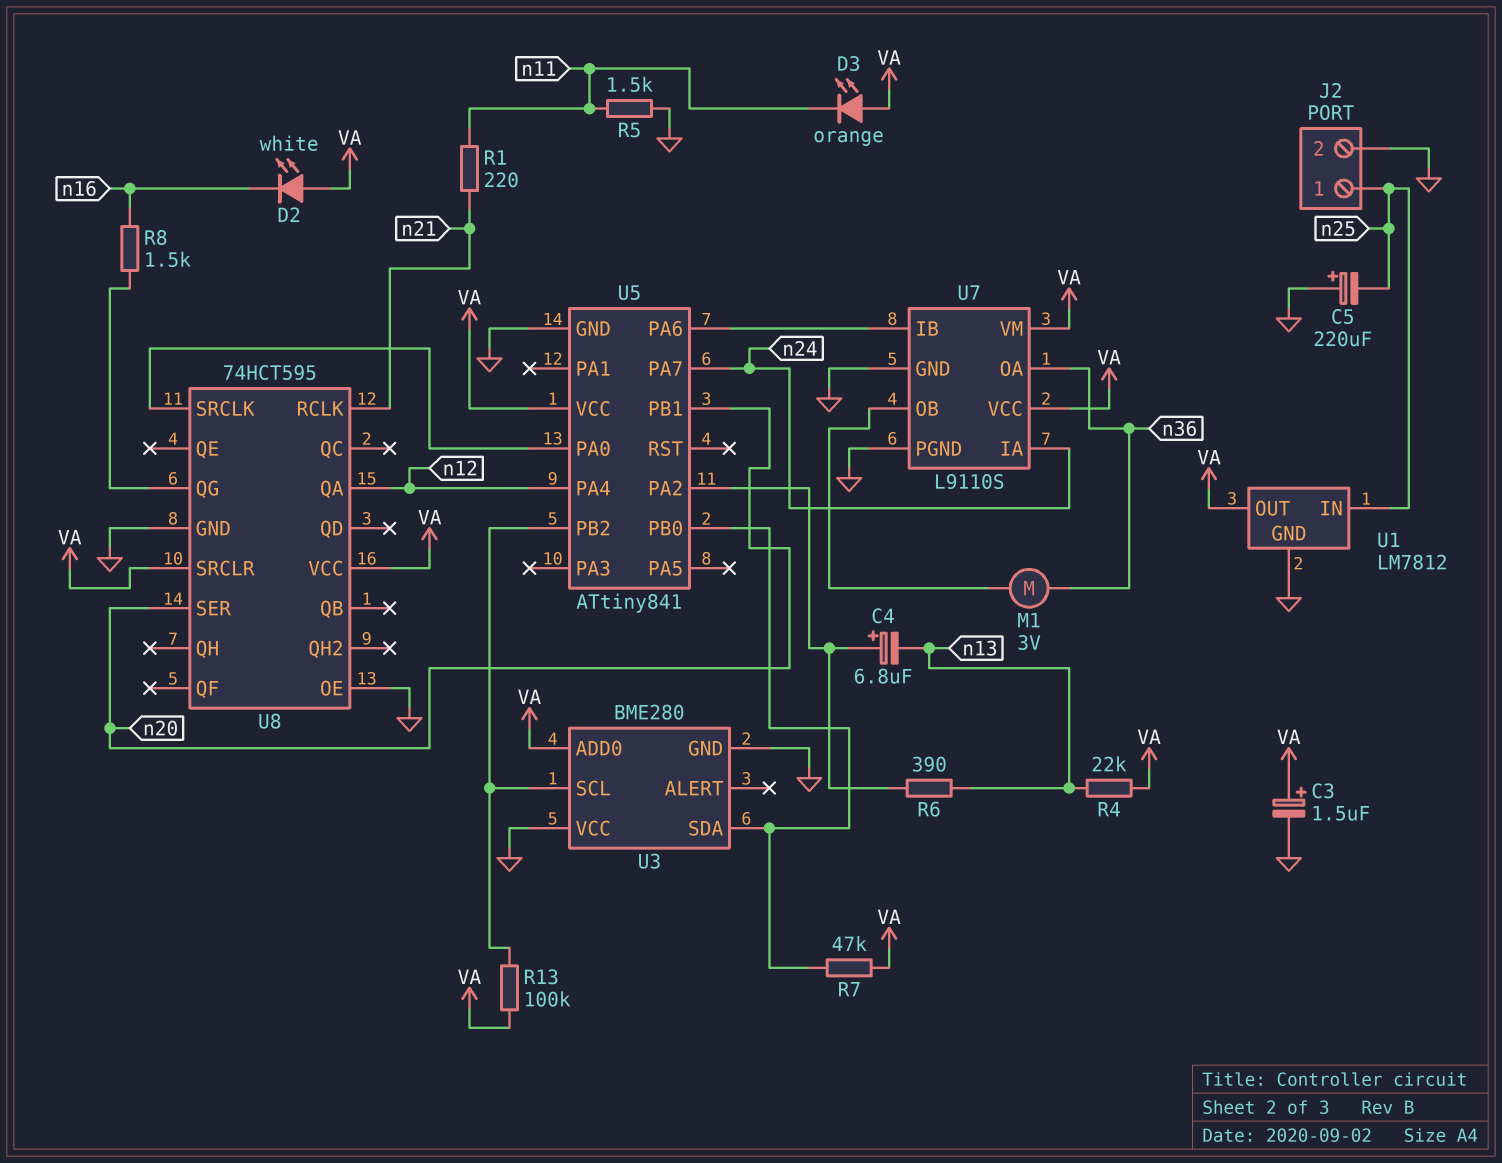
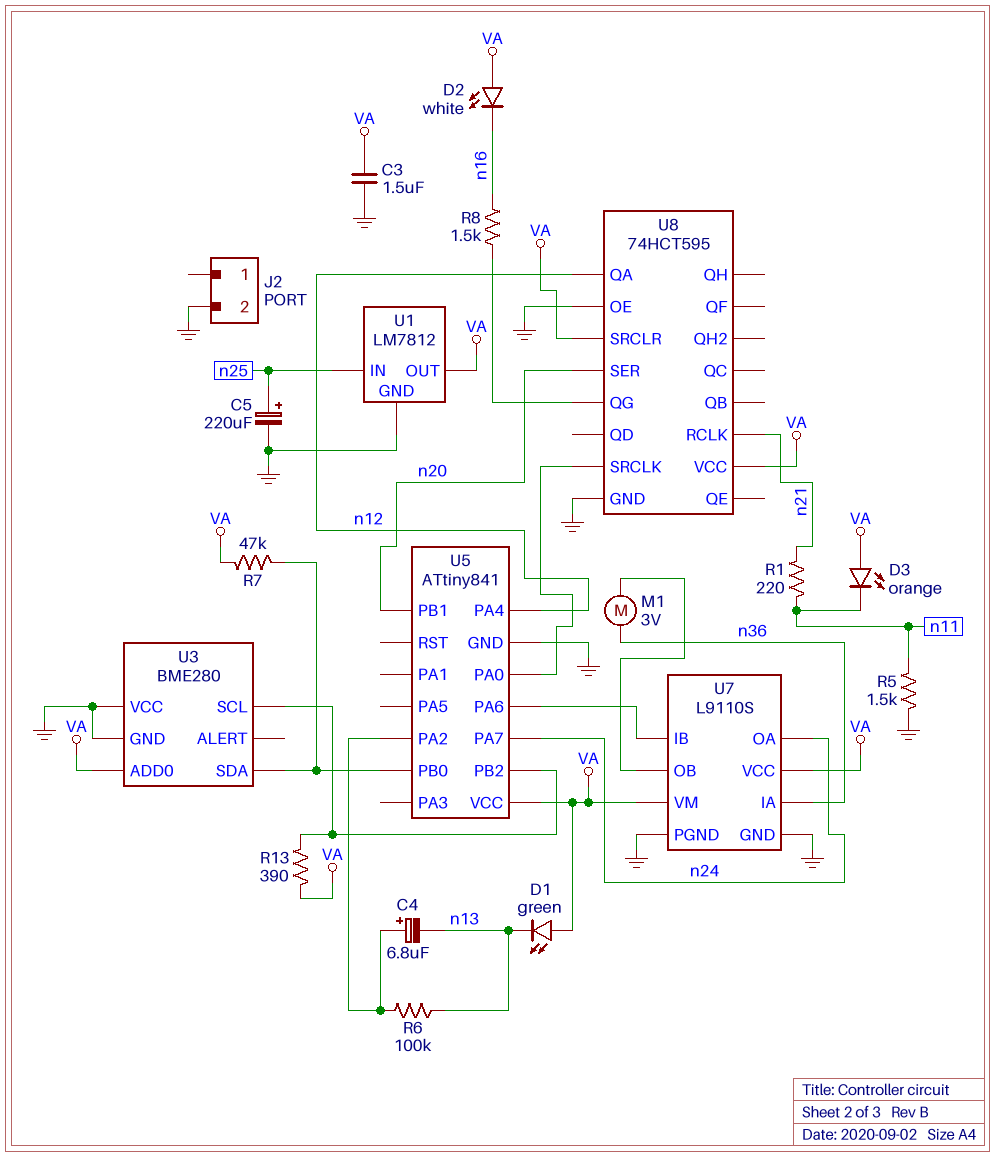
C3: 1.5uF (plus VA, minus GND) -> 1.5uF (GND, VA)
C5: 220uF (plus GND, minus n25) -> 220uF (plus n25, minus GND)
D1: none -> LED green (A VA, K n13)
J2 pin 1: n25 -> none
R4: 22k (VA, n13) -> none
R6: 390 (U5/PA2, n13) -> 100k (U5/PA2, n13)
R13: 100k (U3/SCL, VA) -> 390 (U3/SCL, VA)
U7 pin IA: n24 -> n36
U7 pin OA: n36 -> n24

